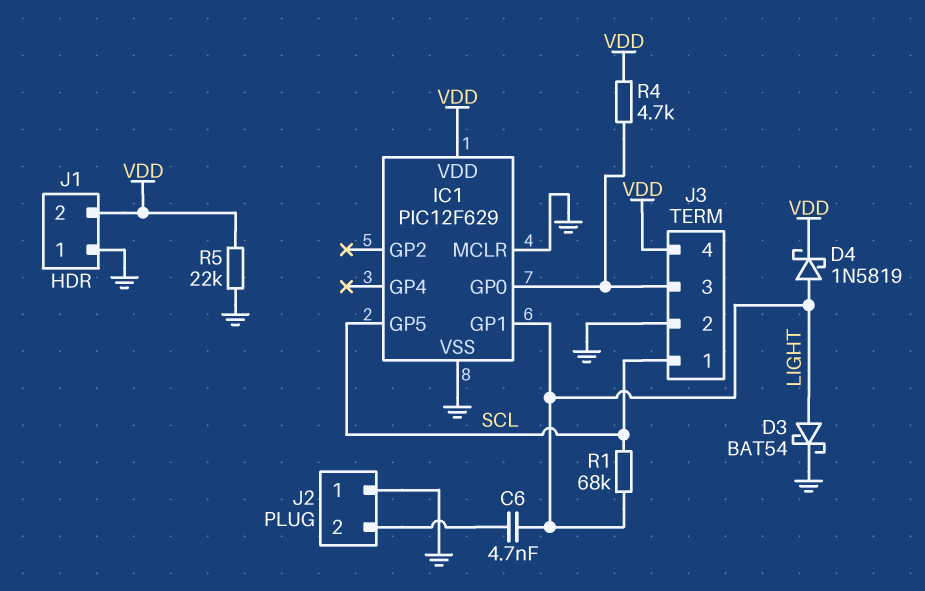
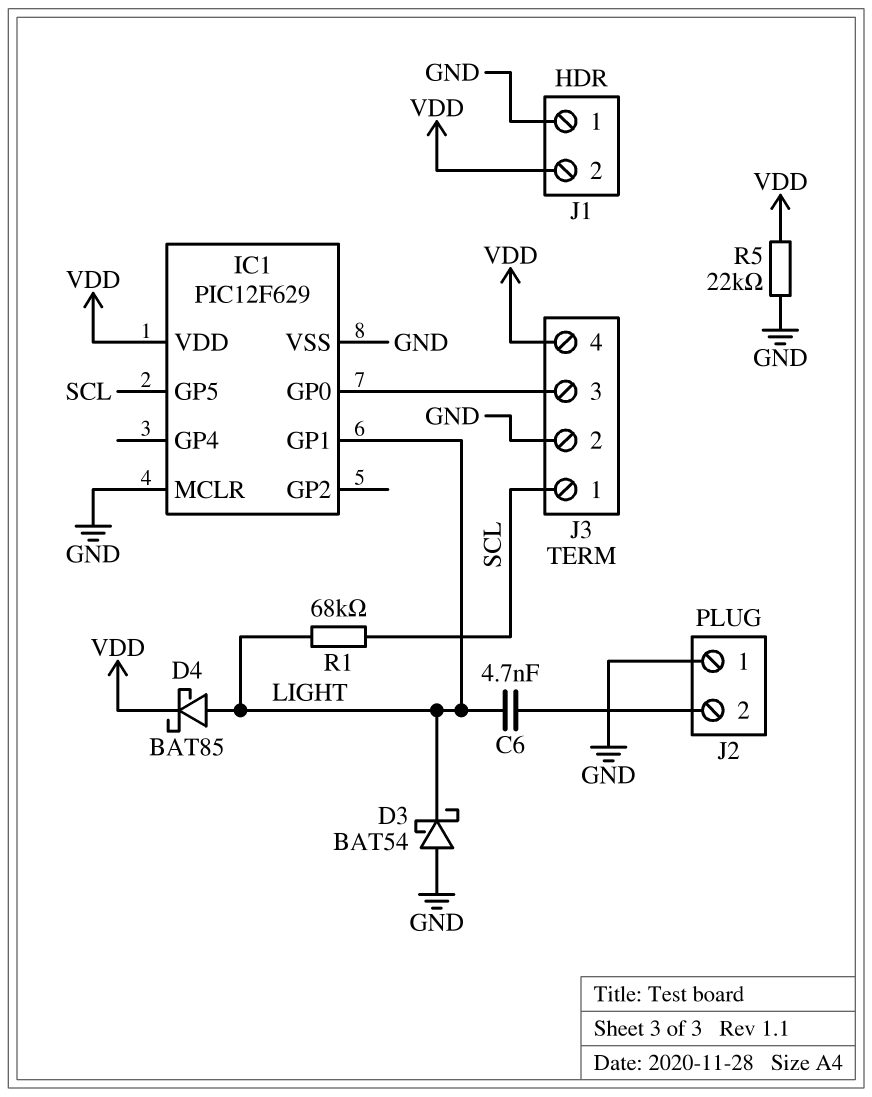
D3: schottky BAT54 (A LIGHT, K GND) -> schottky BAT54 (A GND, K LIGHT)
D4: schottky 1N5819 (A LIGHT, K VDD) -> schottky BAT85 (A LIGHT, K VDD)
R4: 4.7k (IC1/GP0, VDD) -> none

